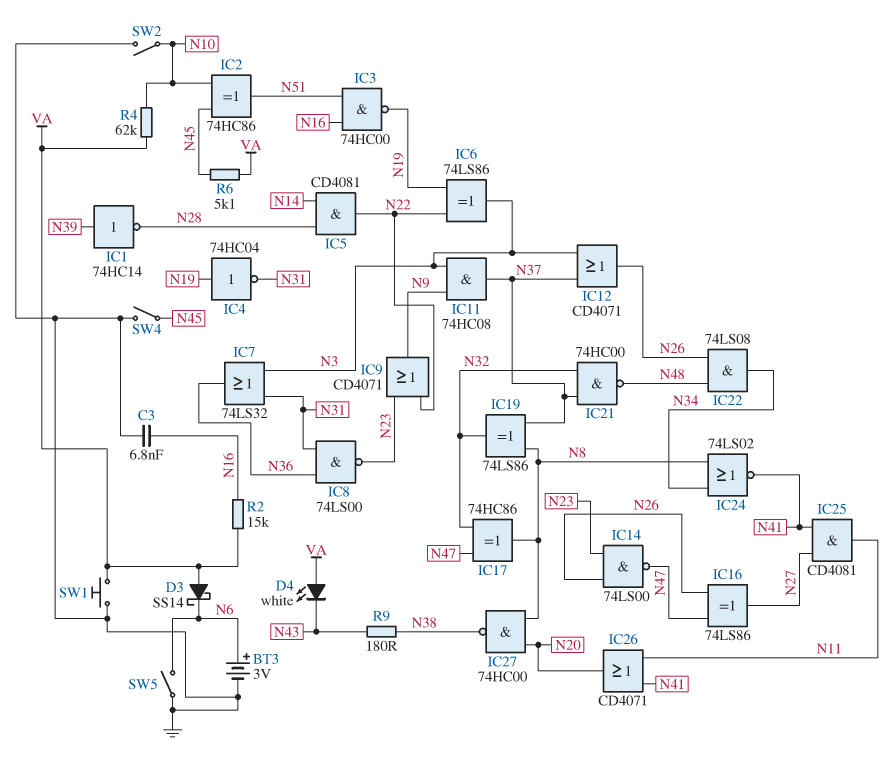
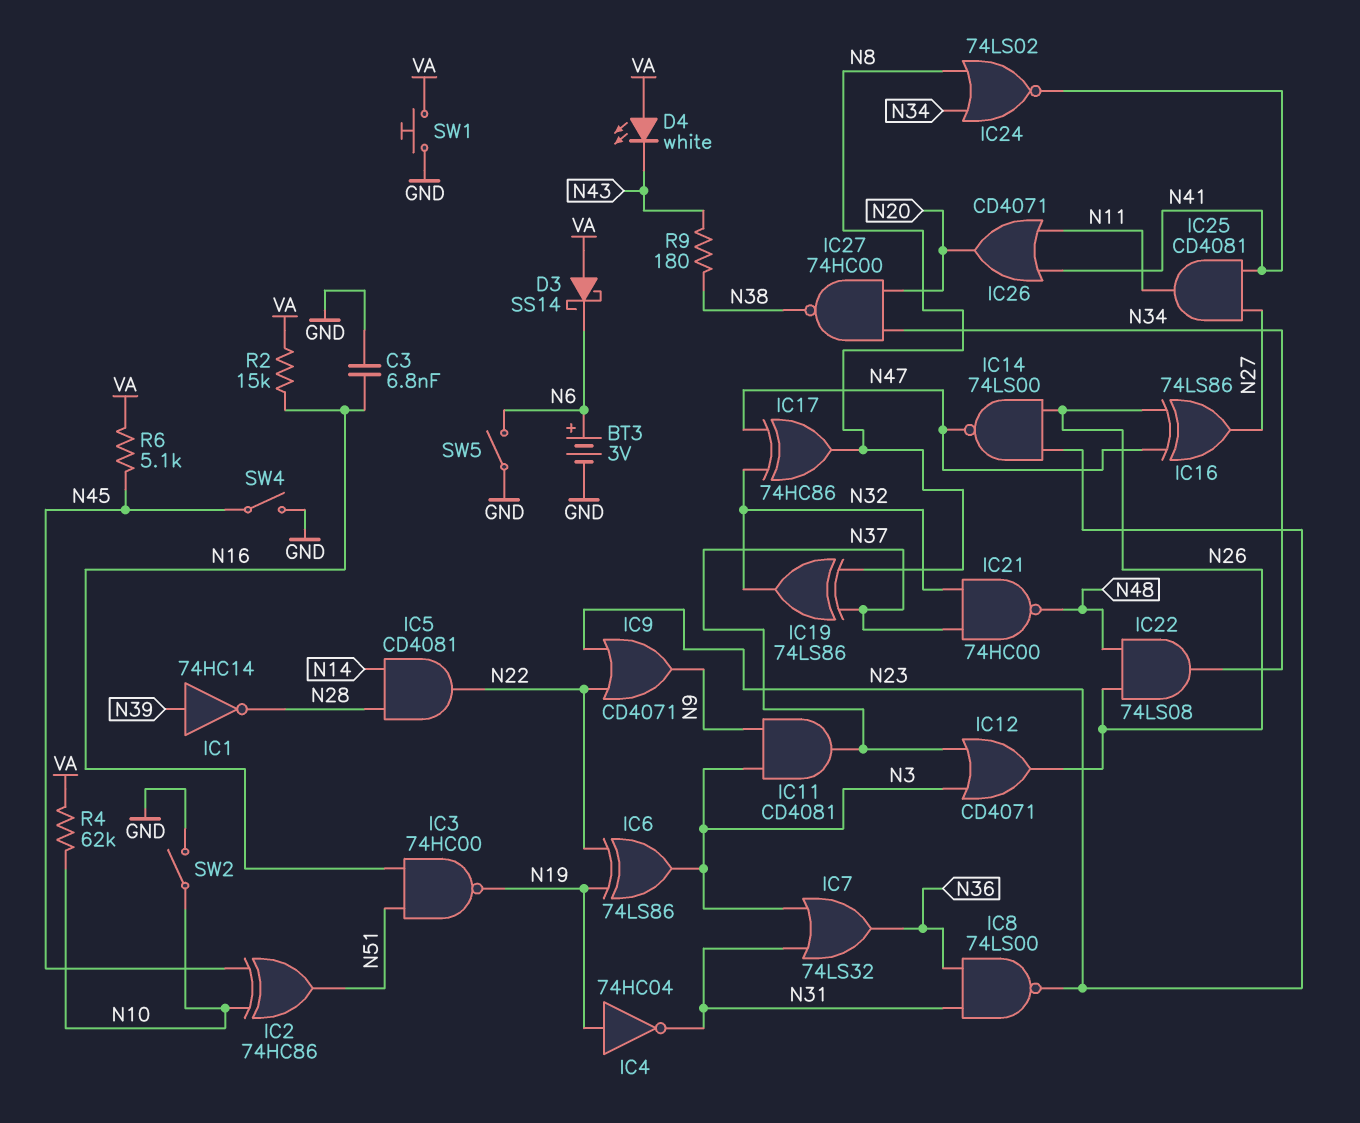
IC11: AND 74HC08 (in N3, in N9, out N37) -> AND CD4081 (in N3, in N9, out N37)
IC27: NAND 74HC00 (in N8, in N20, out N38) -> NAND 74HC00 (in N20, in N34, out N38)

